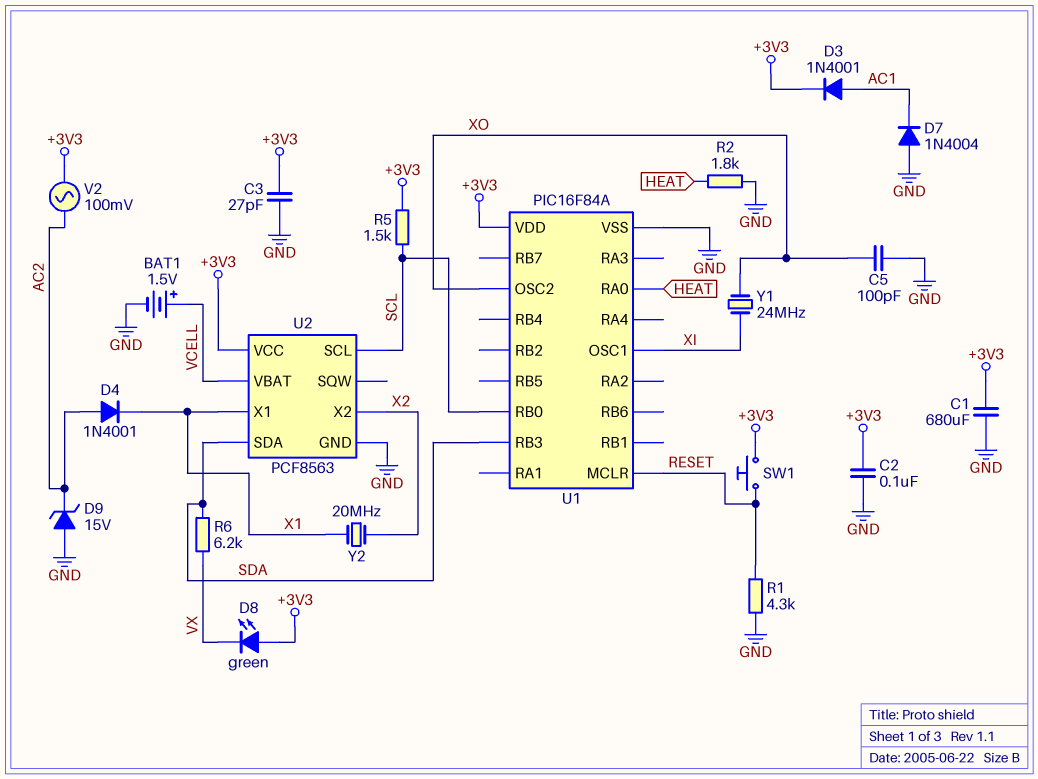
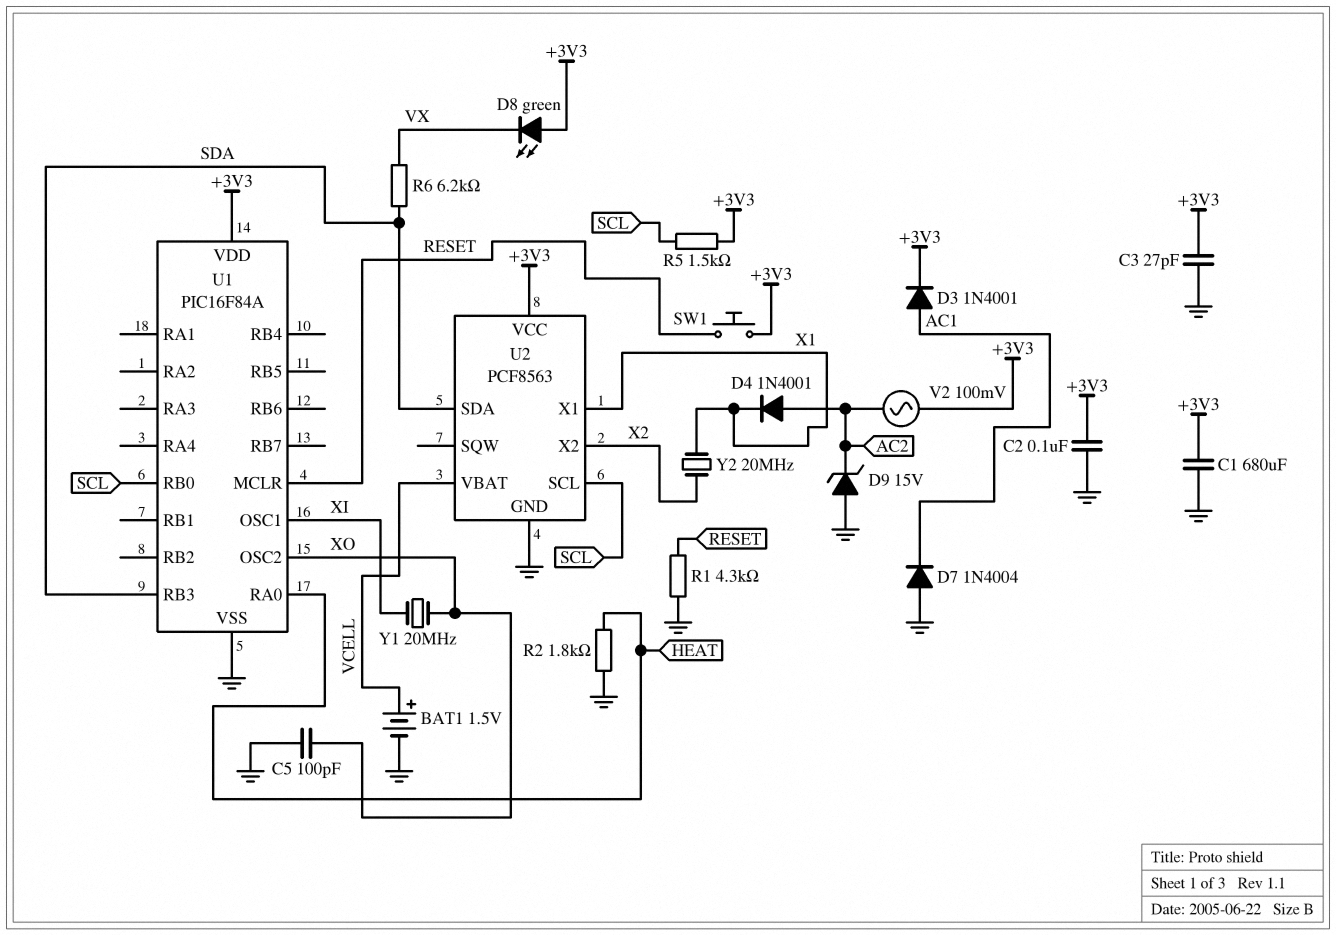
Y1: 24MHz (XI, XO) -> 20MHz (XI, XO)

